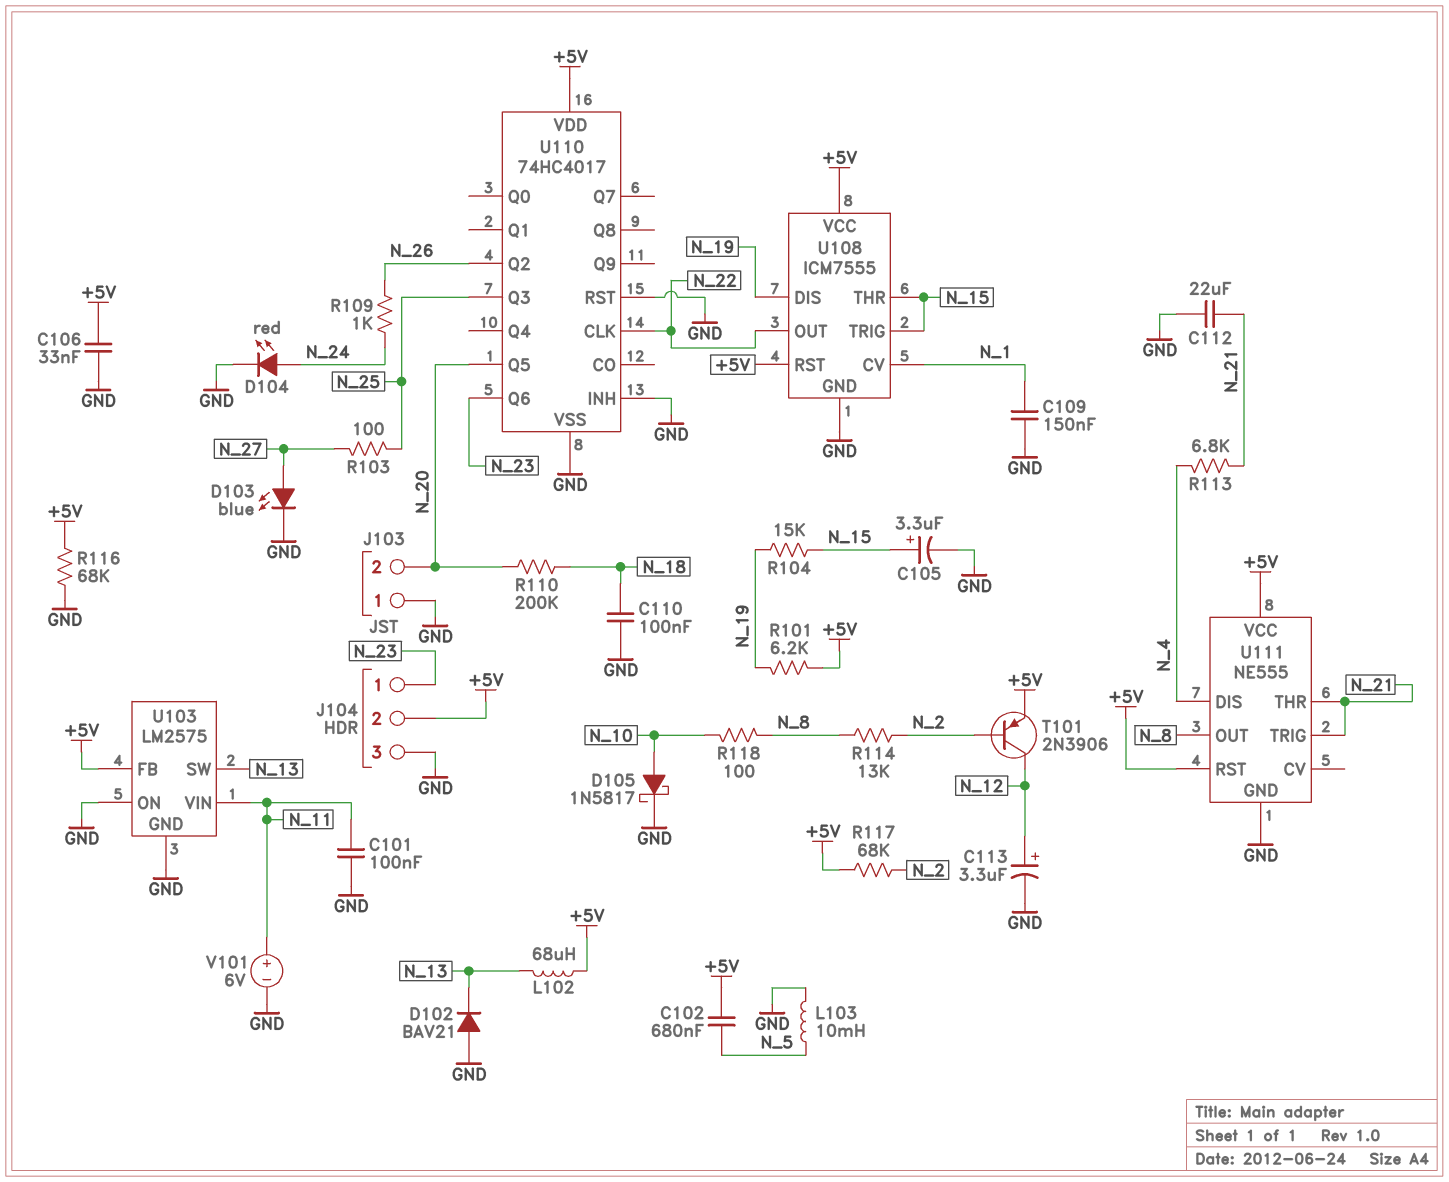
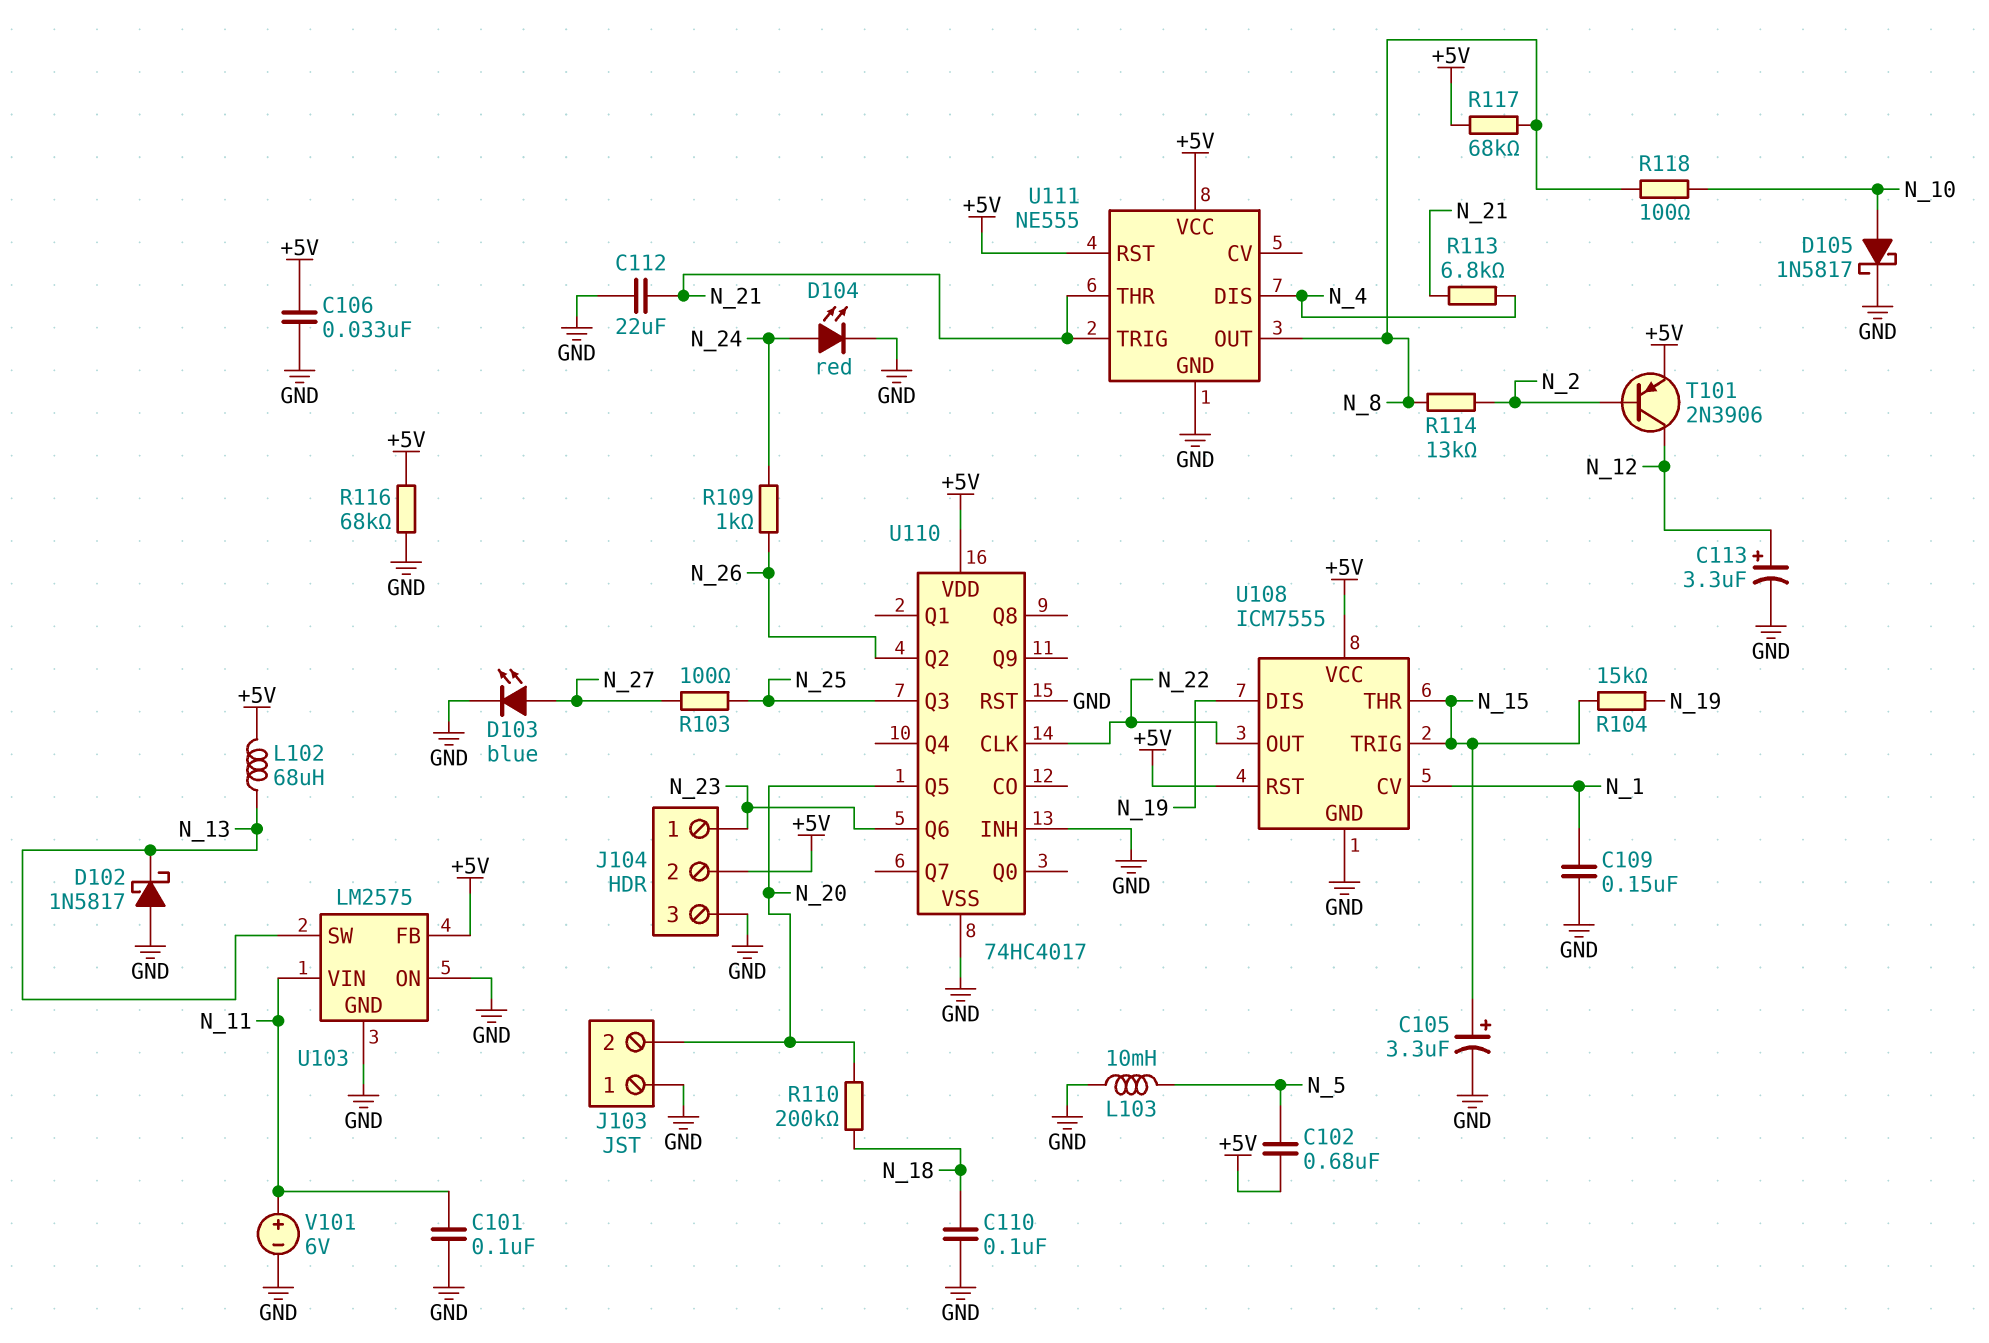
D102: diode BAV21 (A GND, K N_13) -> schottky 1N5817 (A GND, K N_13)
R101: 6.2k (+5V, N_19) -> none
R117: 68k (+5V, N_2) -> 68k (+5V, N_8)

